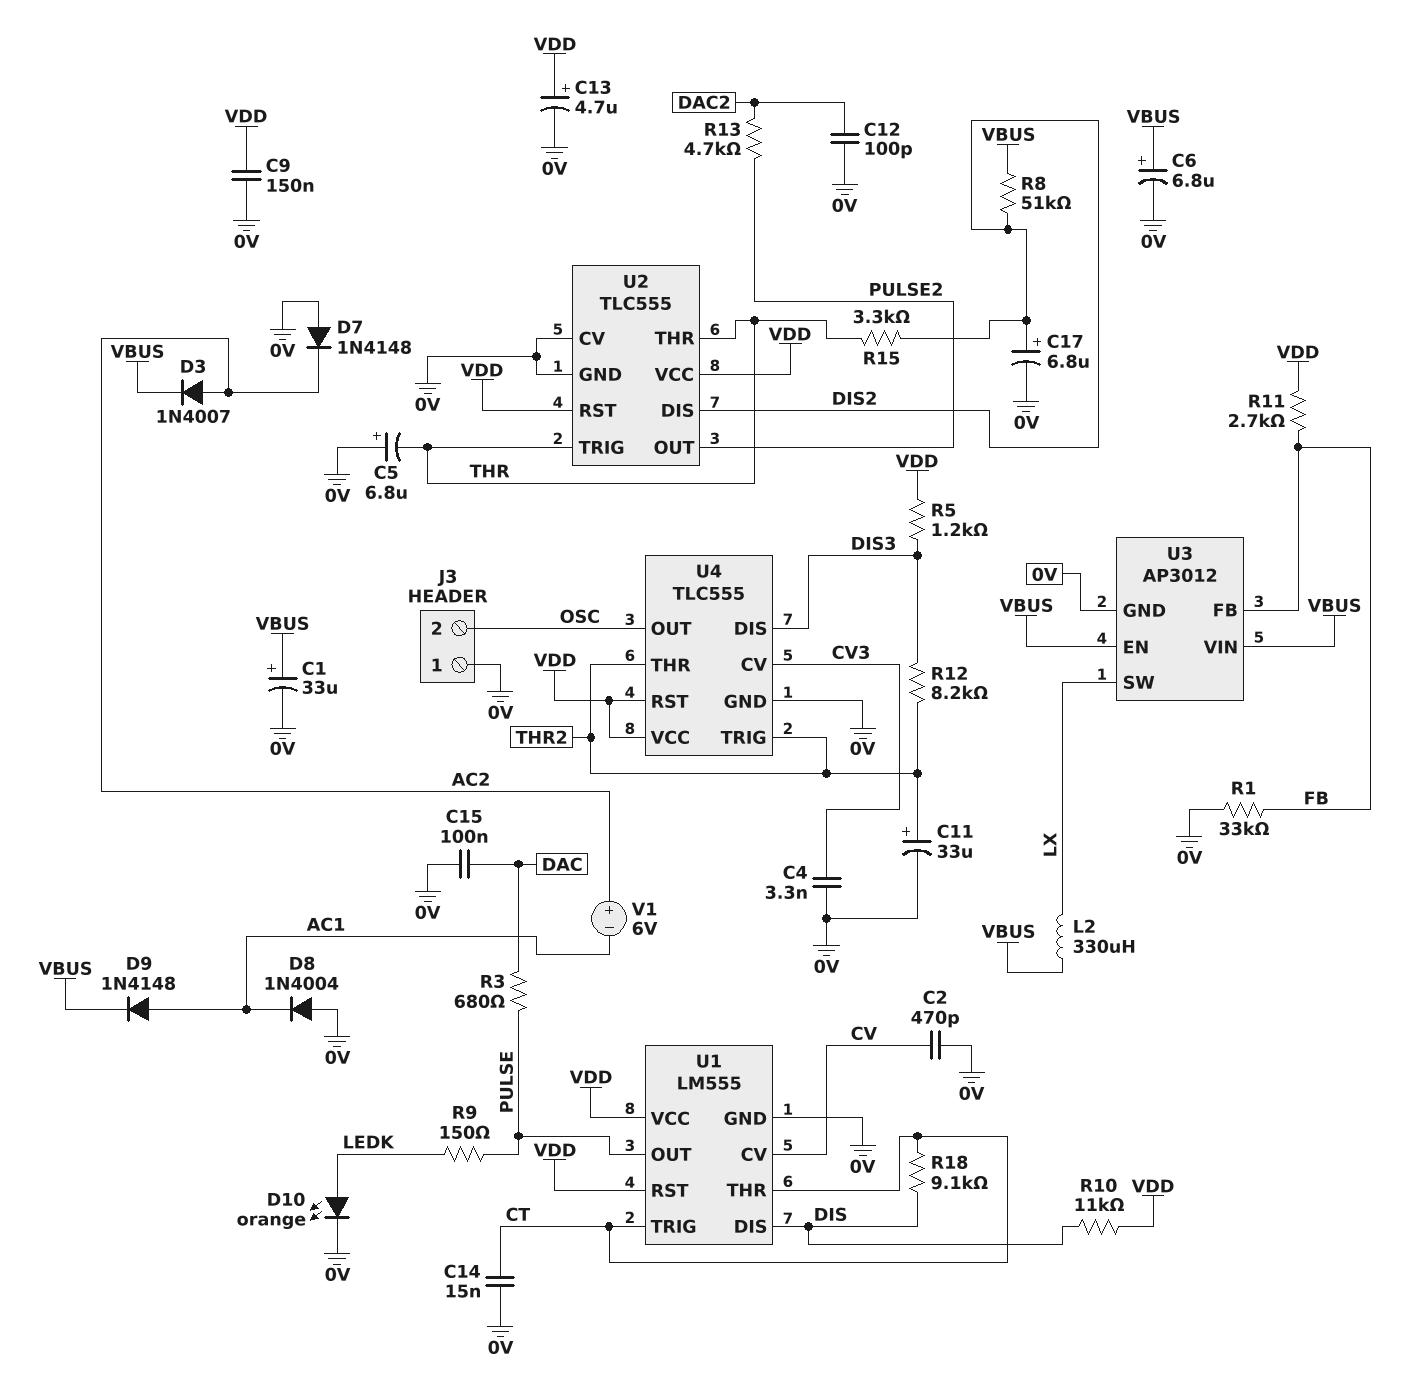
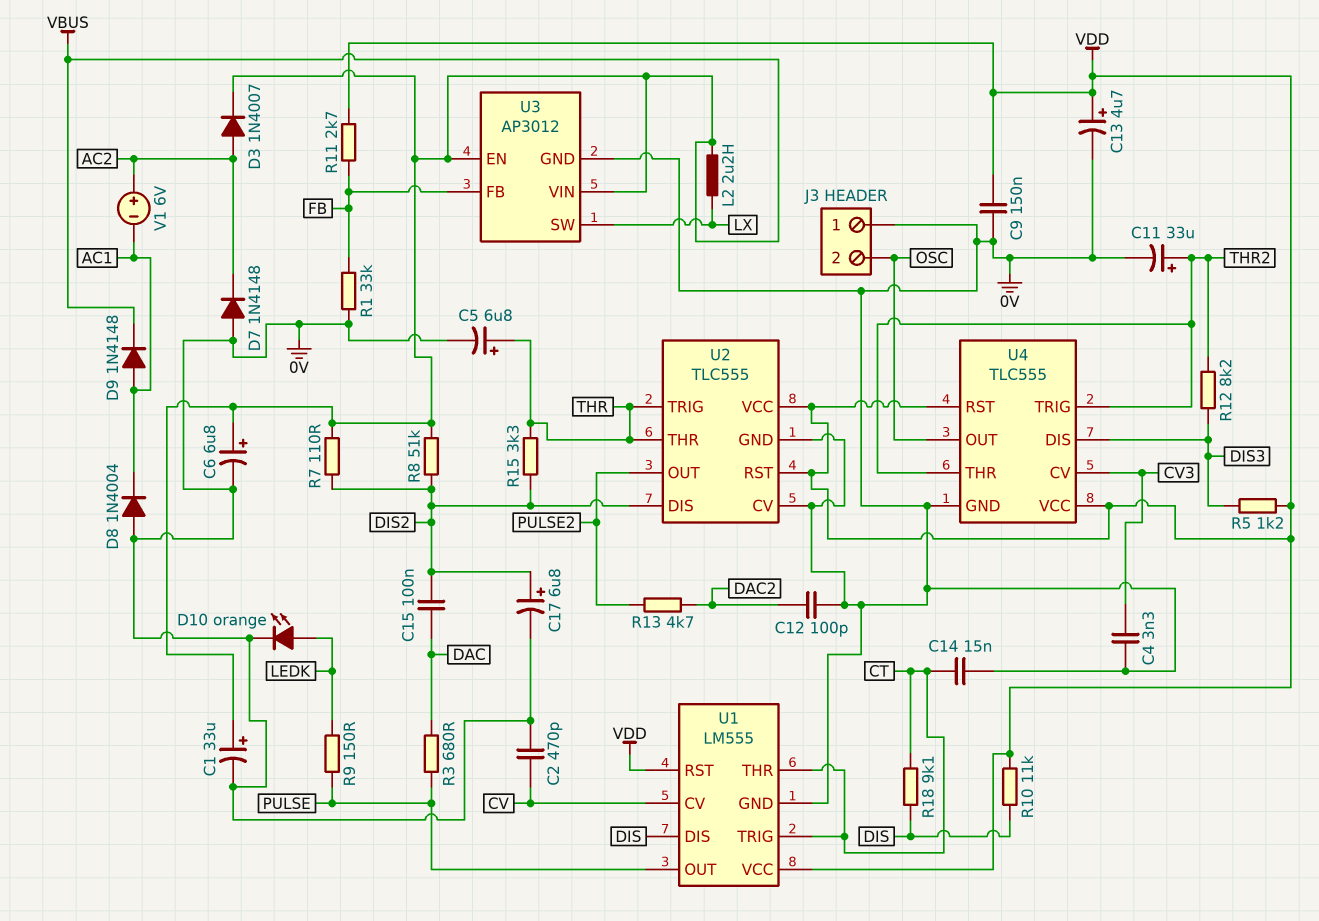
C5: 6.8uF (plus 0V, minus THR) -> 6.8uF (plus THR, minus 0V)
C15: 100nF (0V, DAC) -> 100nF (DAC, DIS2)
L2: 330uH (LX, VBUS) -> 2.2uH (LX, VBUS)
R7: none -> 110 (DIS2, VBUS)

